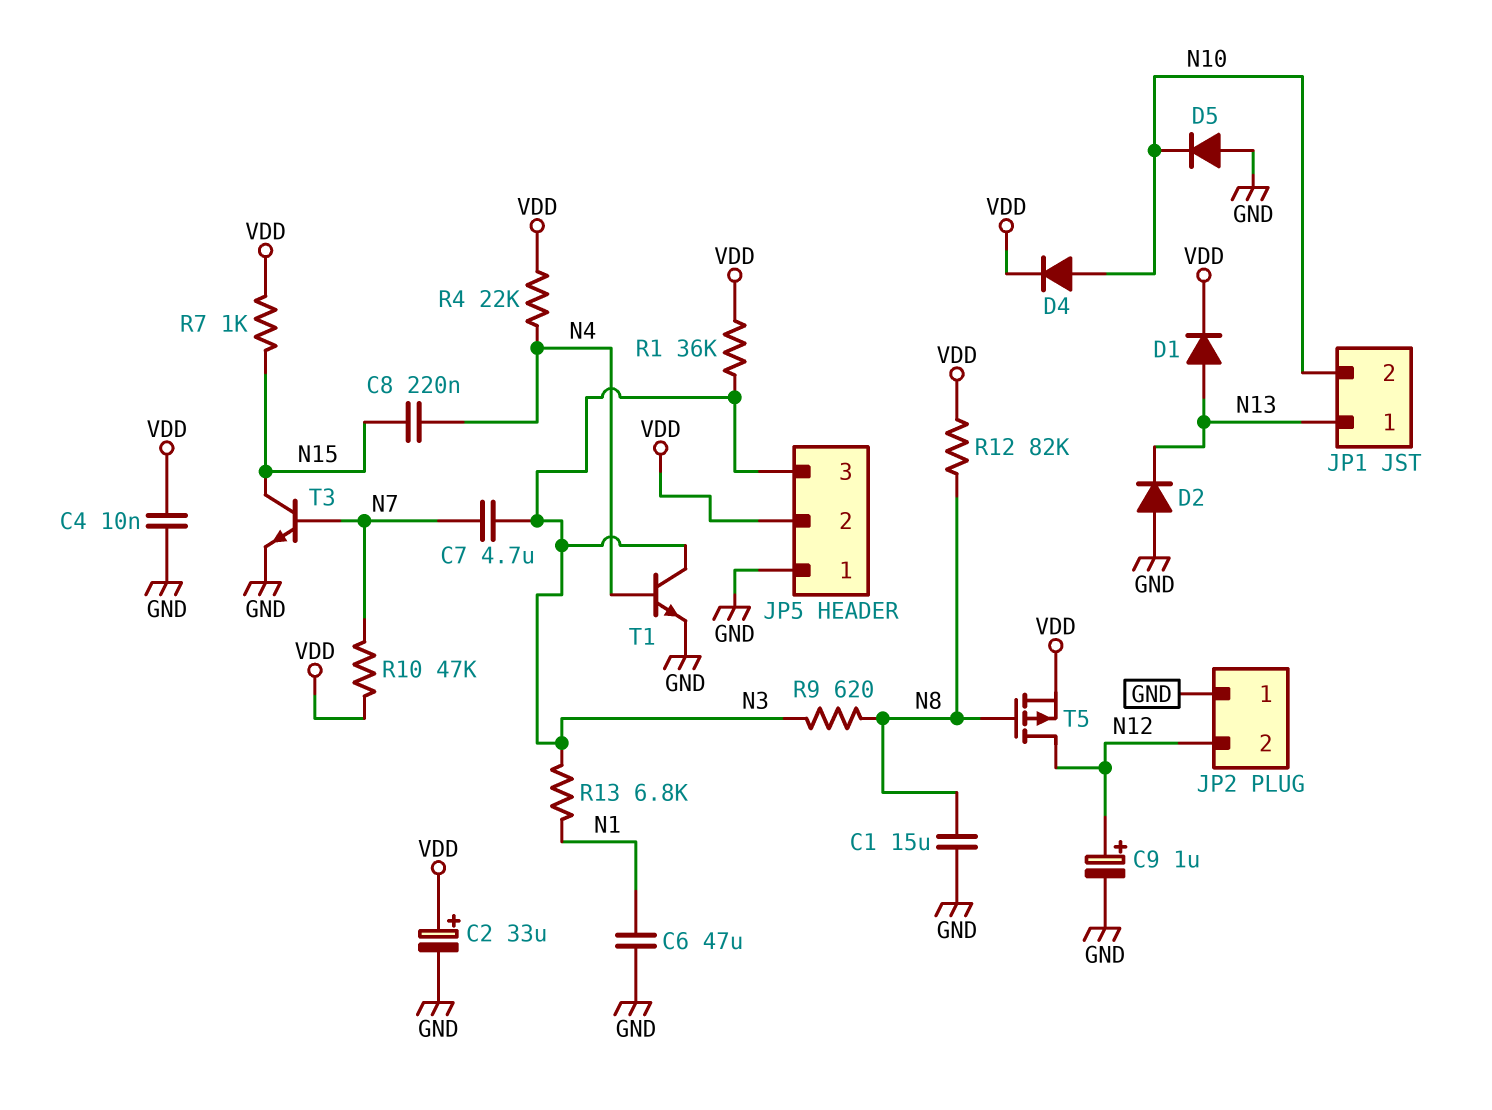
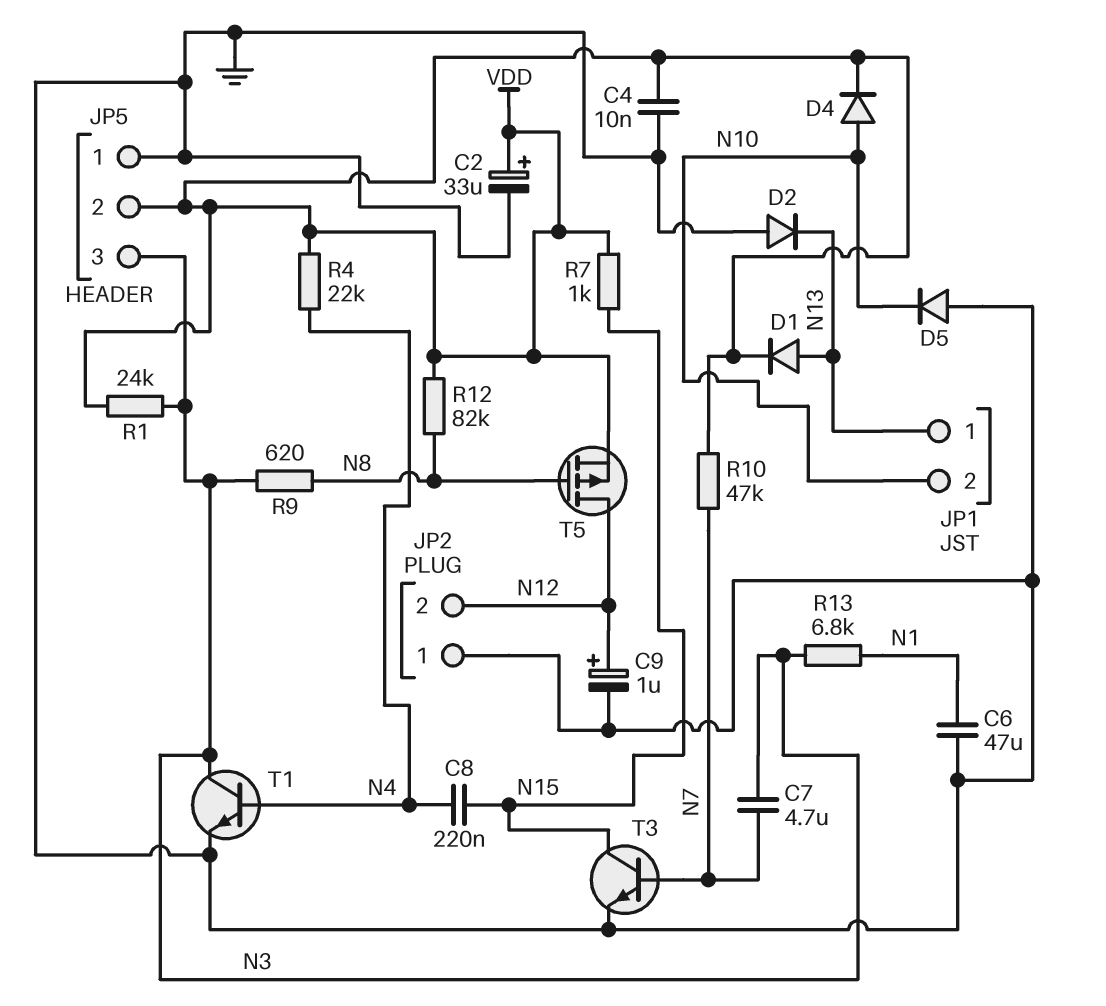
C1: 15uF (GND, N8) -> none
R1: 36k (N3, VDD) -> 24k (N3, VDD)

